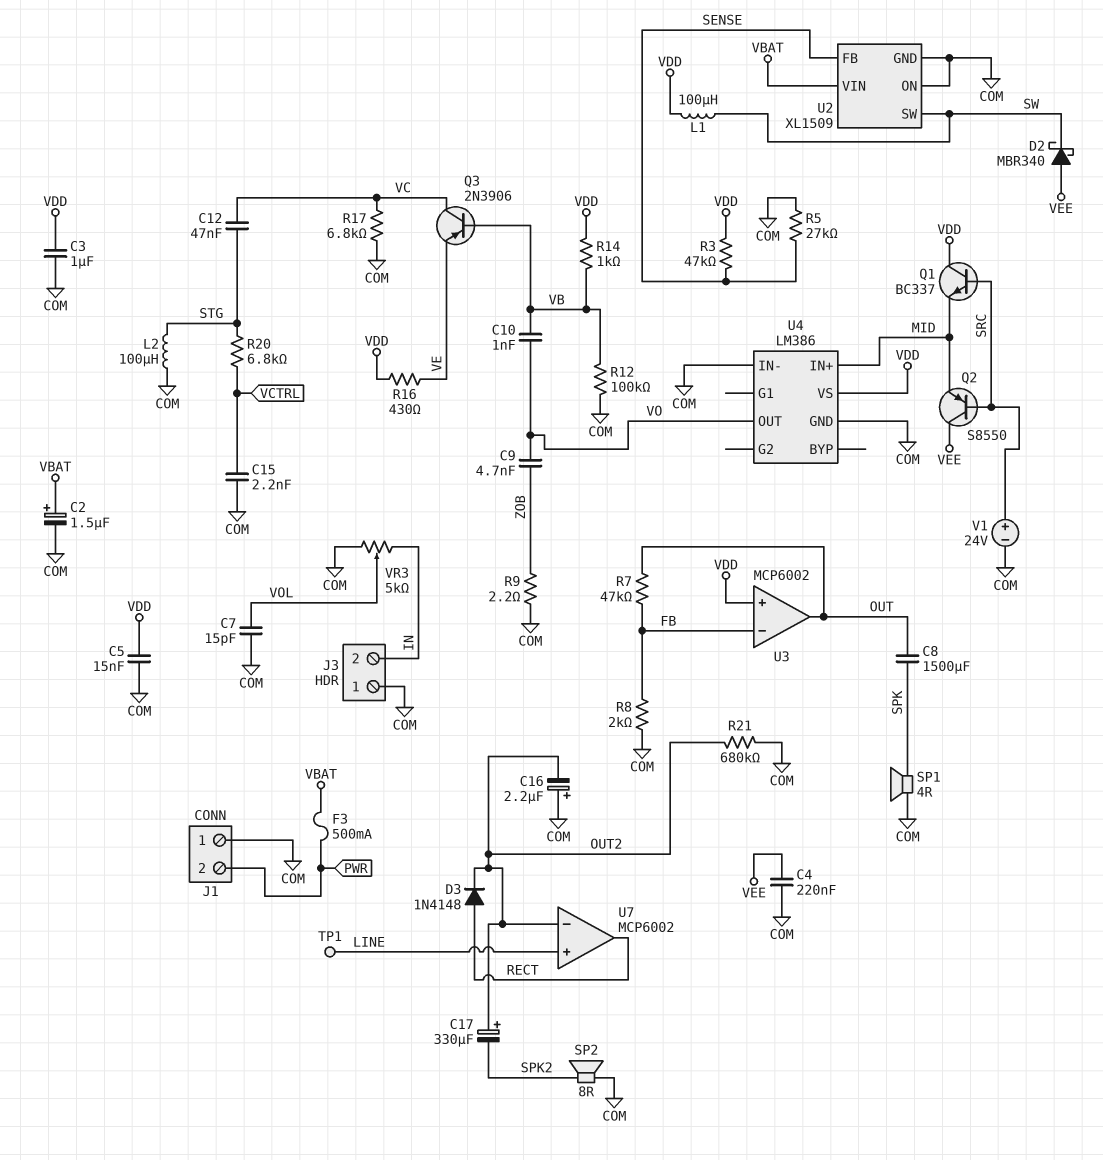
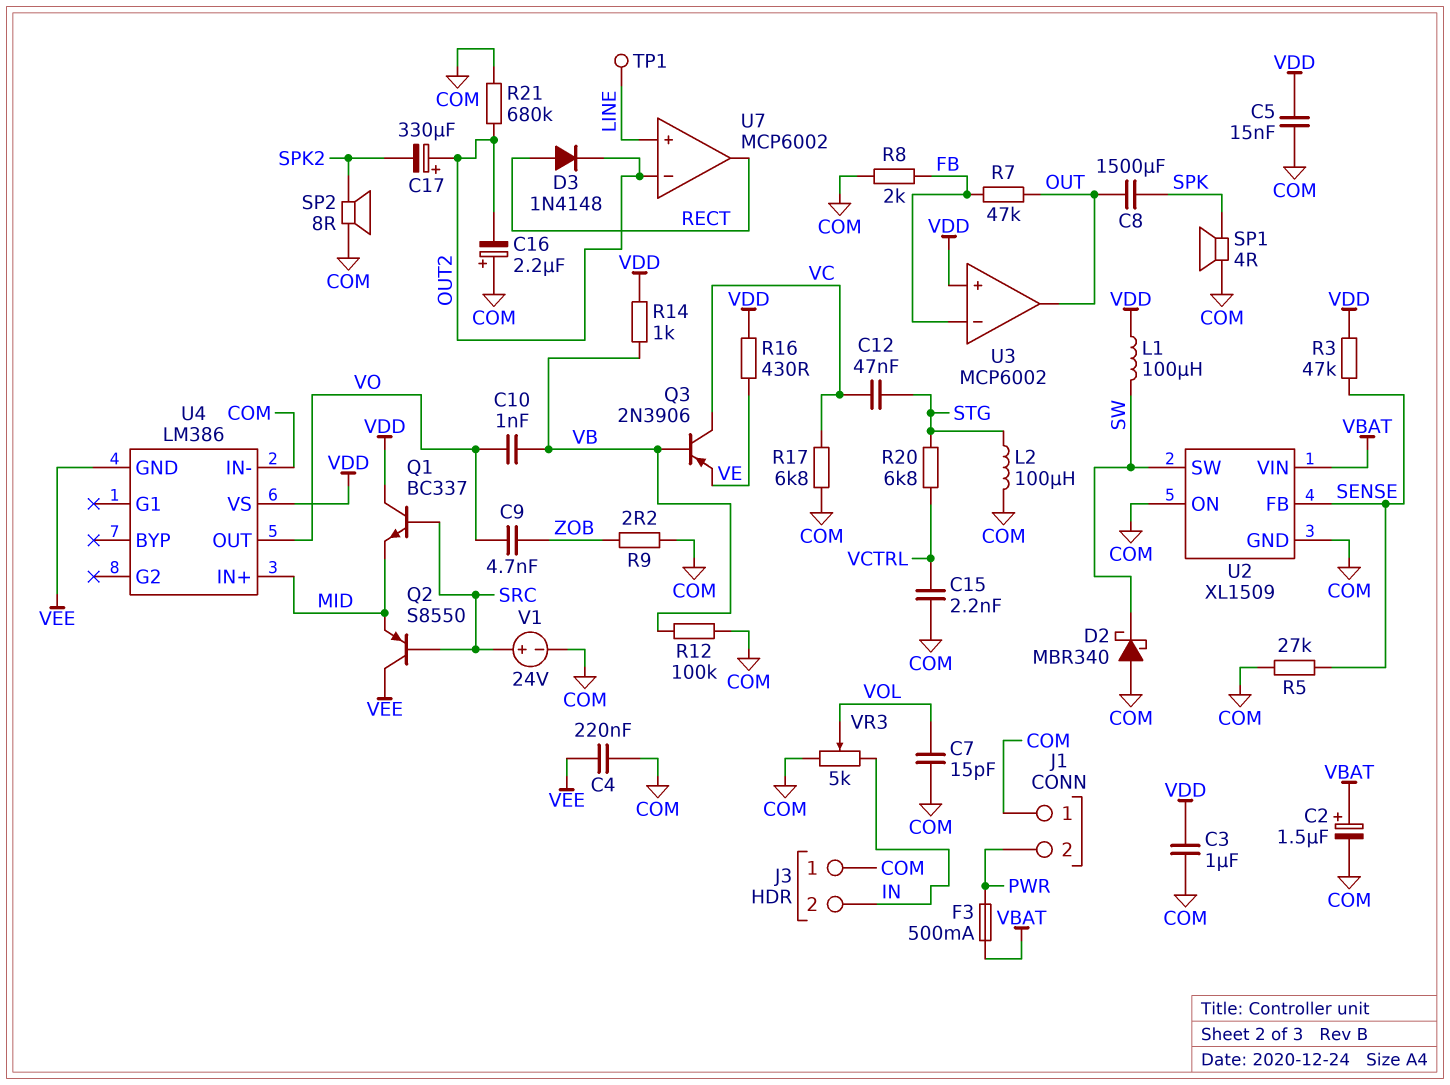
D2: schottky MBR340 (A VEE, K SW) -> schottky MBR340 (A COM, K SW)
U4 pin GND: COM -> VEE

